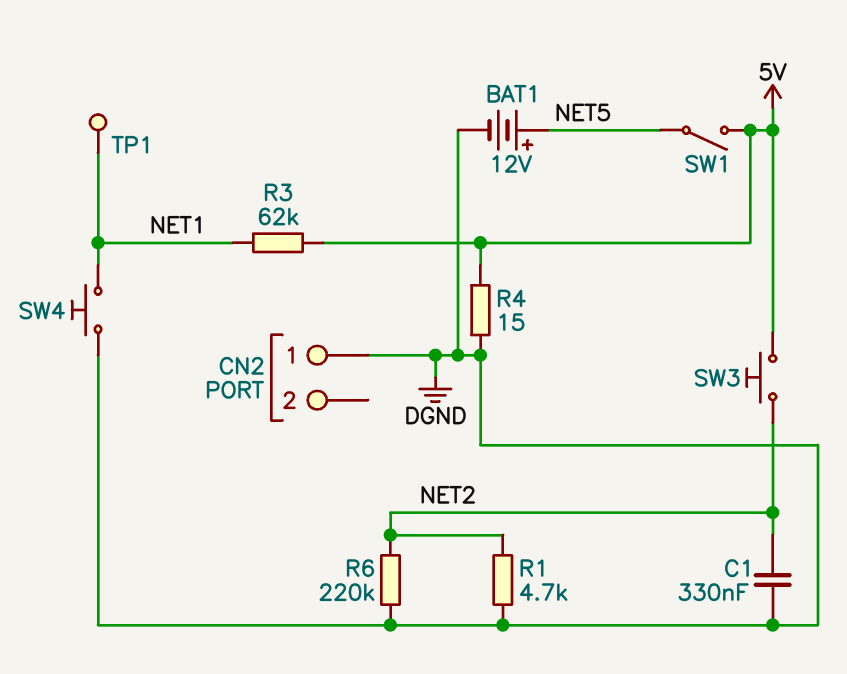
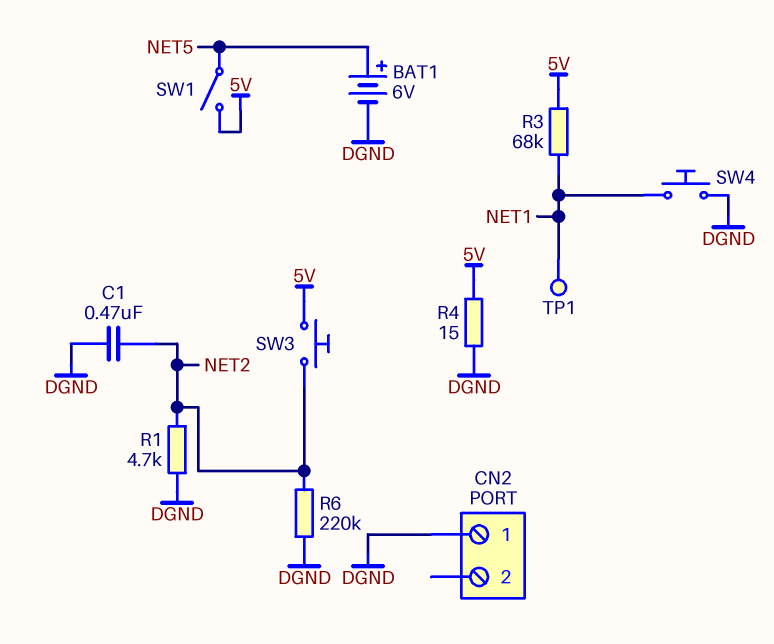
BAT1: 12V (plus NET5, minus DGND) -> 6V (plus NET5, minus DGND)
C1: 330nF (DGND, NET2) -> 470nF (DGND, NET2)
R3: 62k (5V, NET1) -> 68k (5V, NET1)

